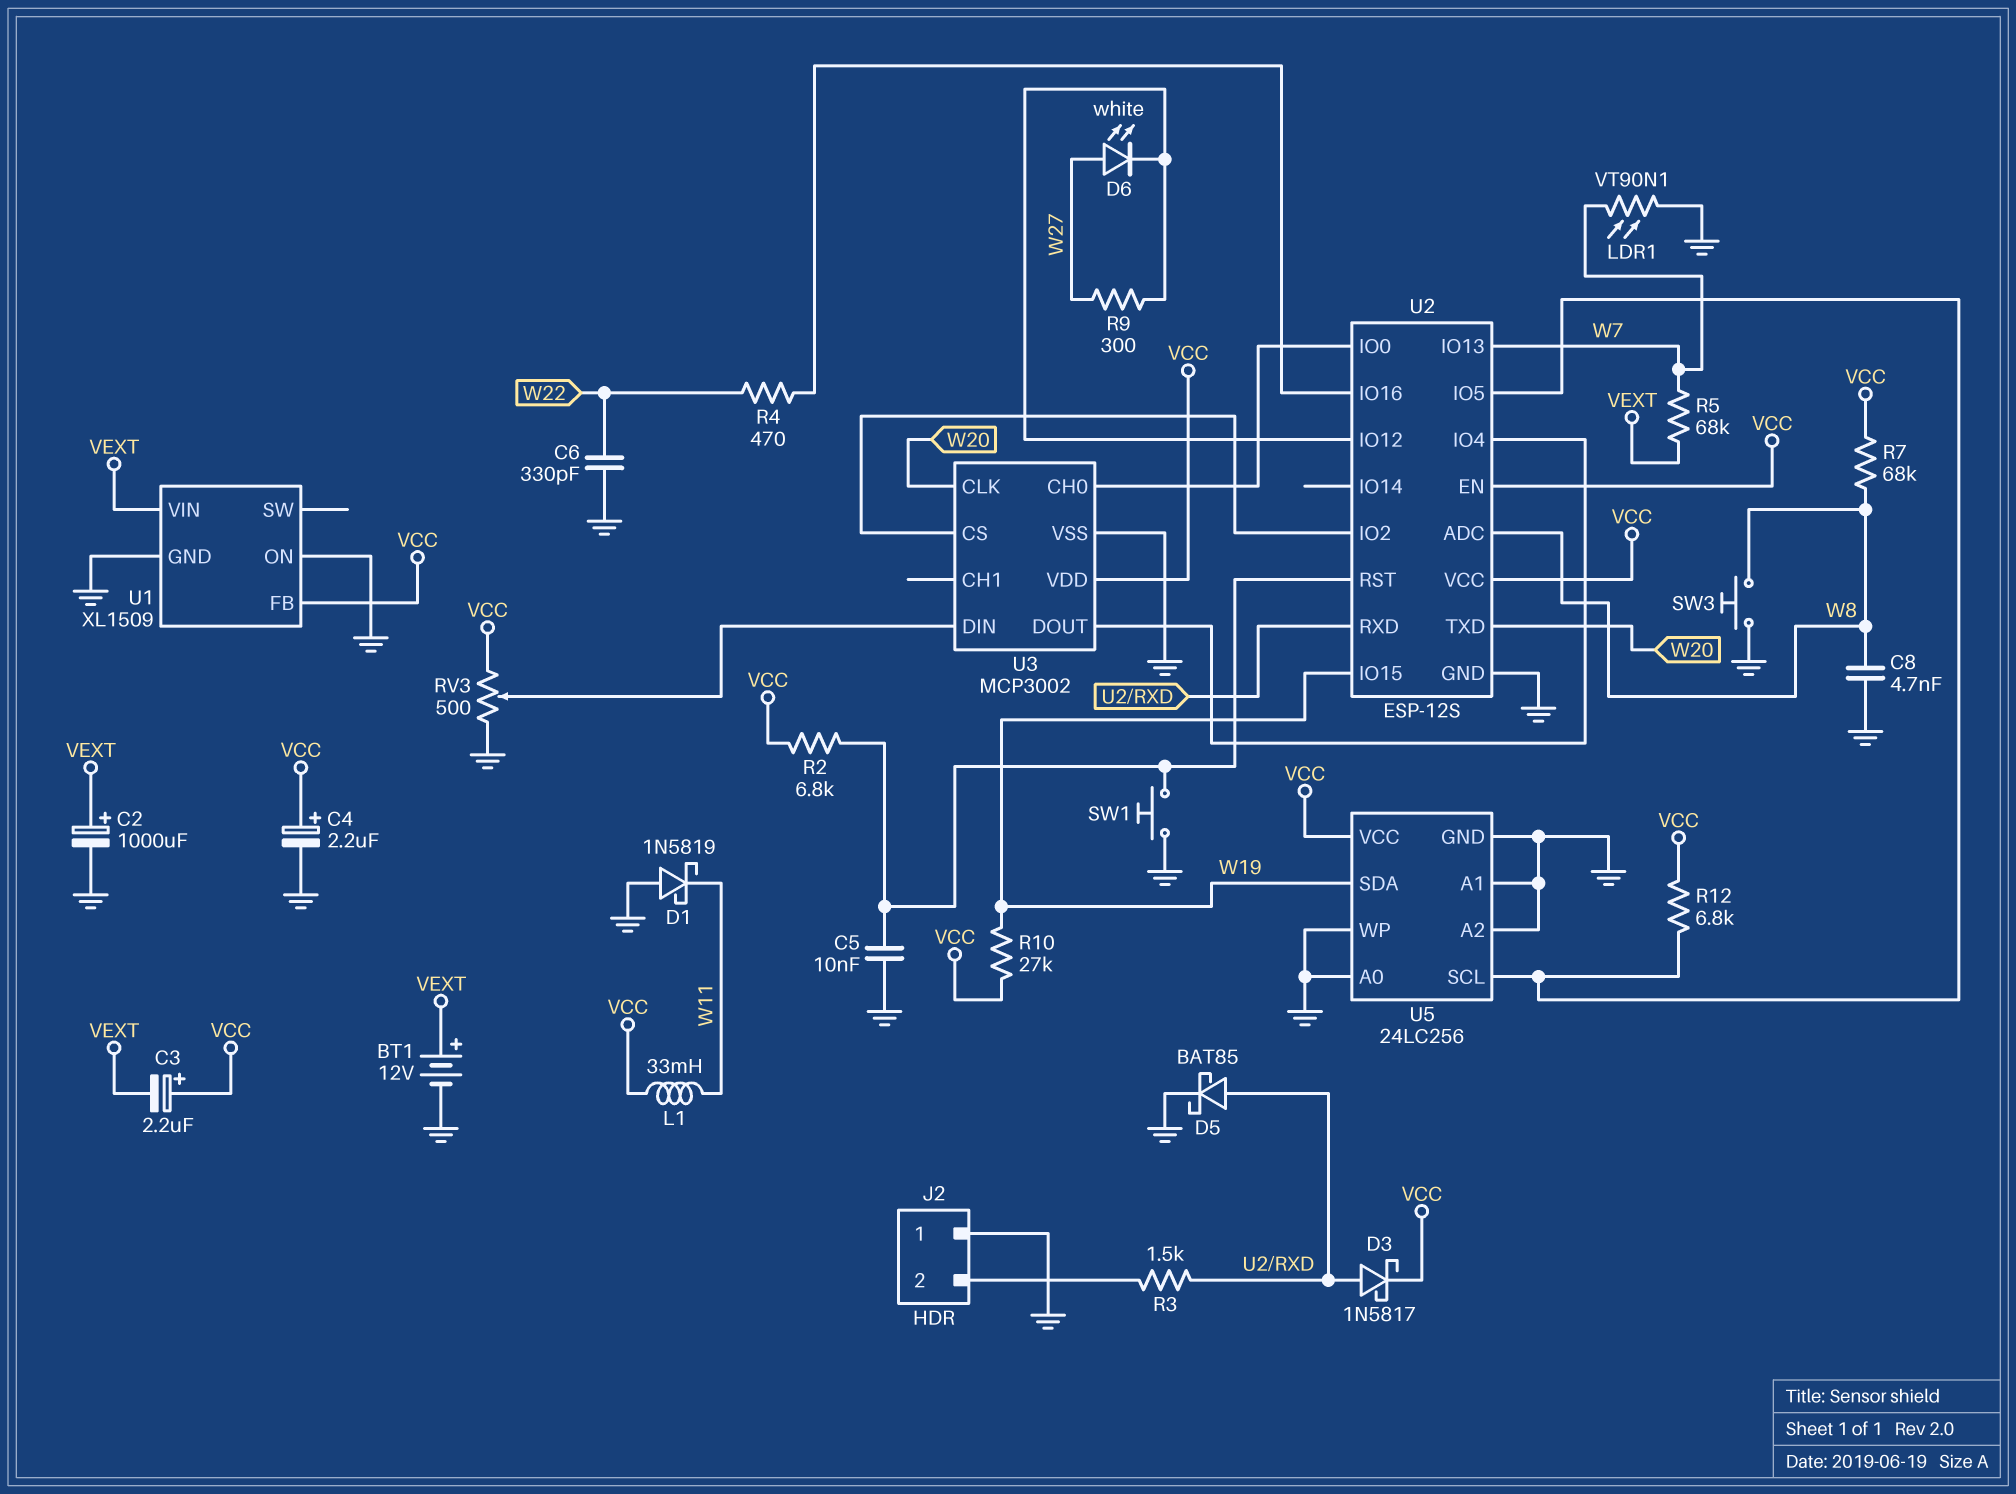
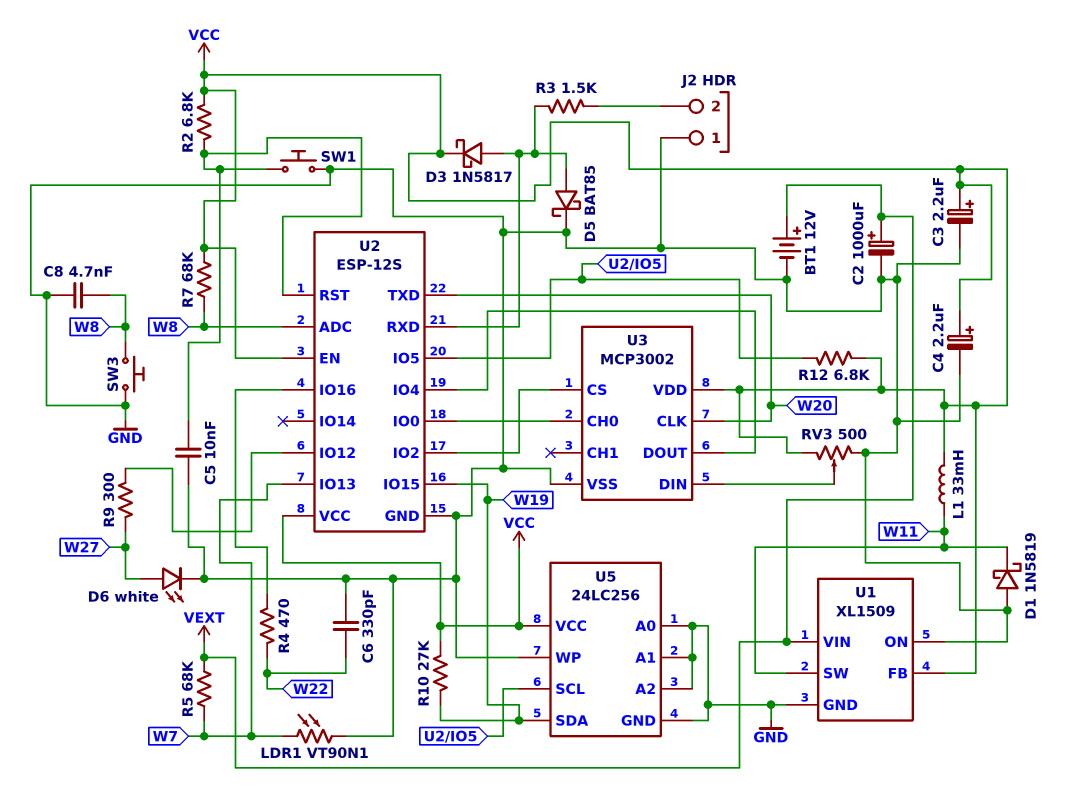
C3: 2.2uF (plus VCC, minus VEXT) -> 2.2uF (plus VCC, minus GND)
D6: LED white (A W27, K U2/IO12) -> LED white (A W27, K GND)
U1 pin SW: none -> W11

